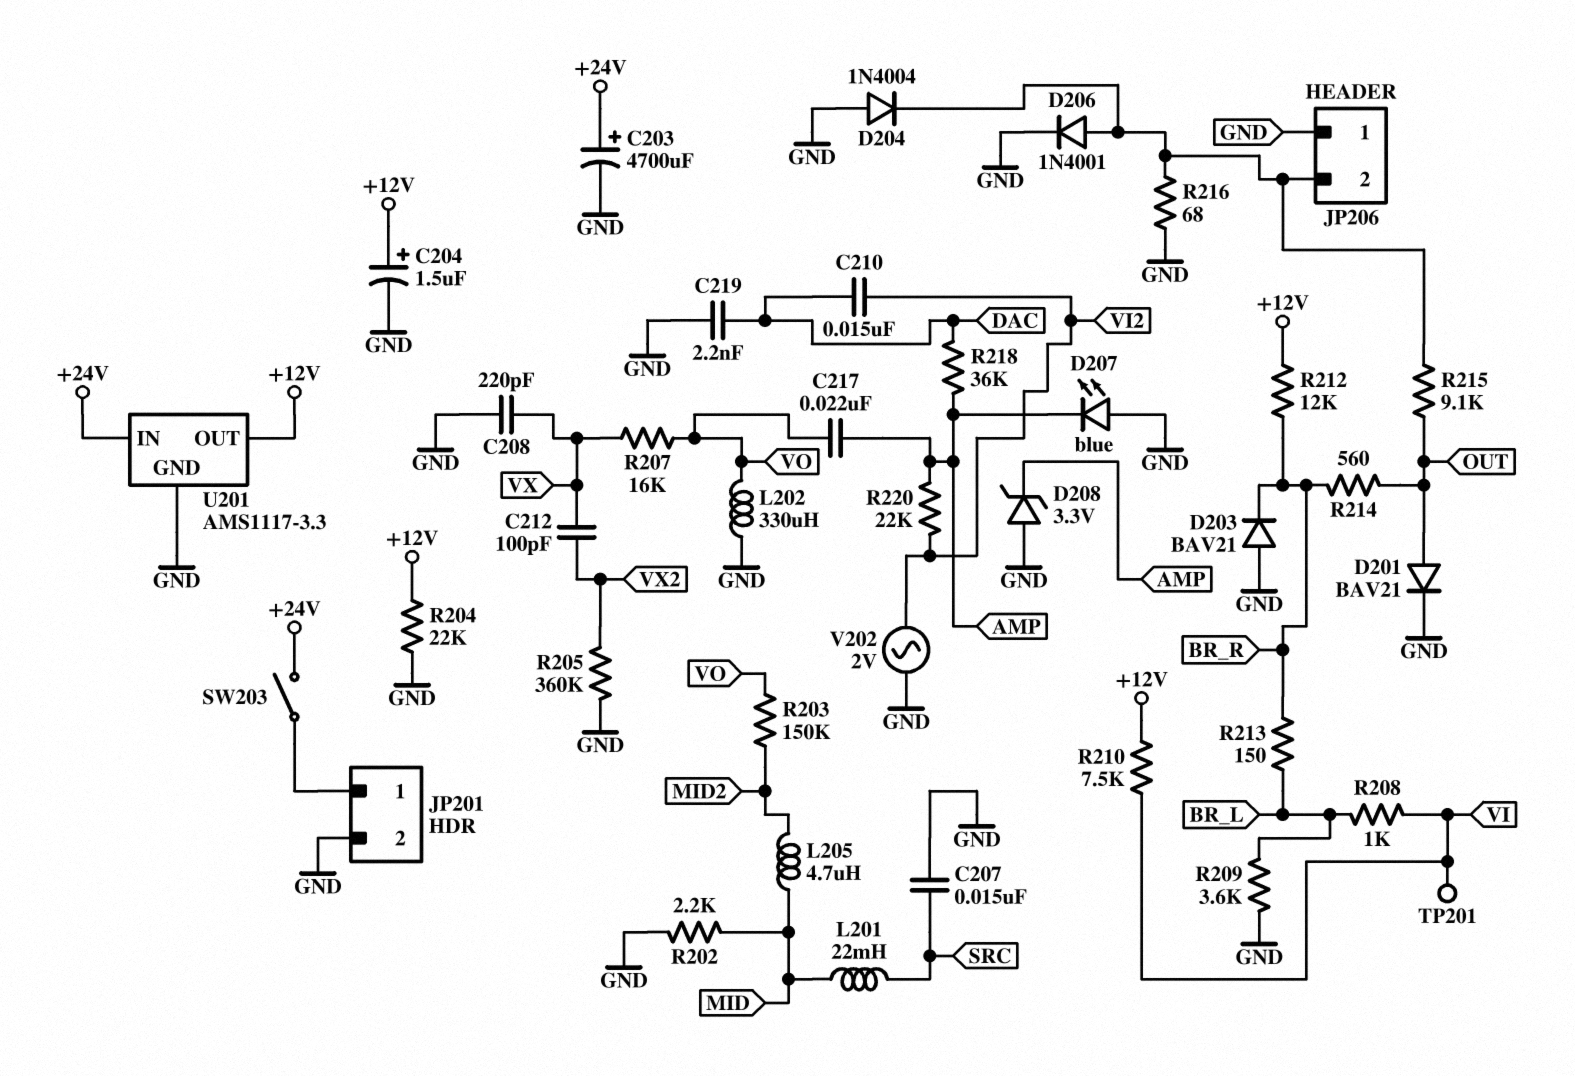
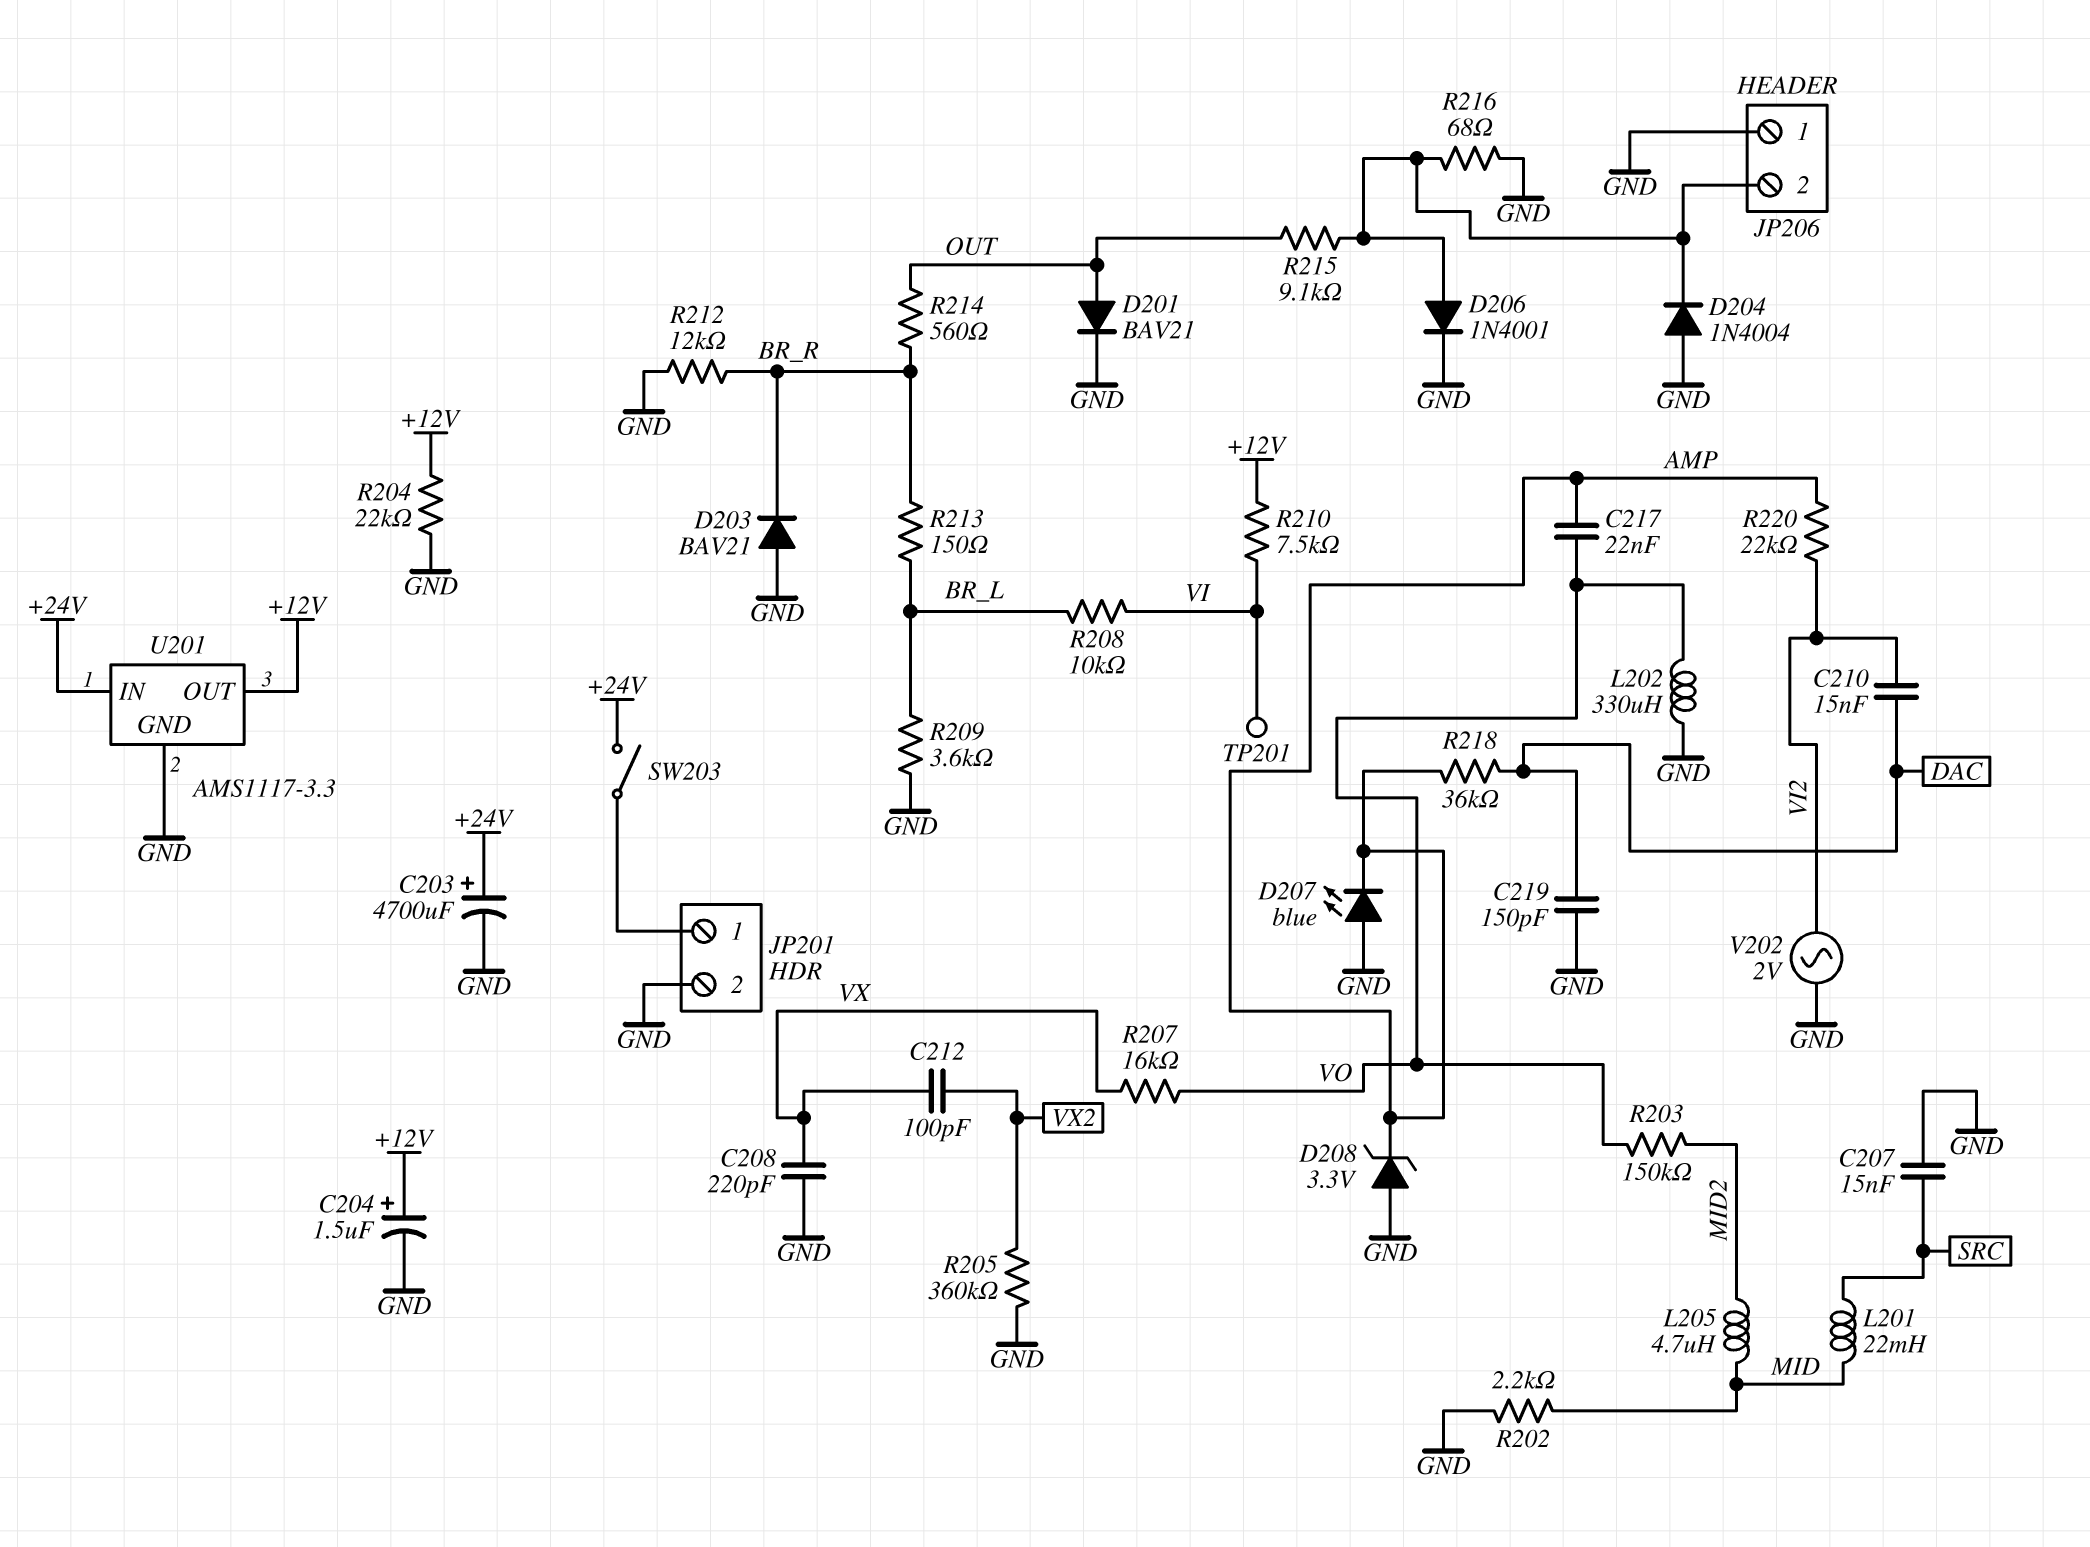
C219: 2.2nF (DAC, GND) -> 150pF (DAC, GND)
R208: 1k (BR_L, VI) -> 10k (BR_L, VI)
R212: 12k (+12V, BR_R) -> 12k (BR_R, GND)

